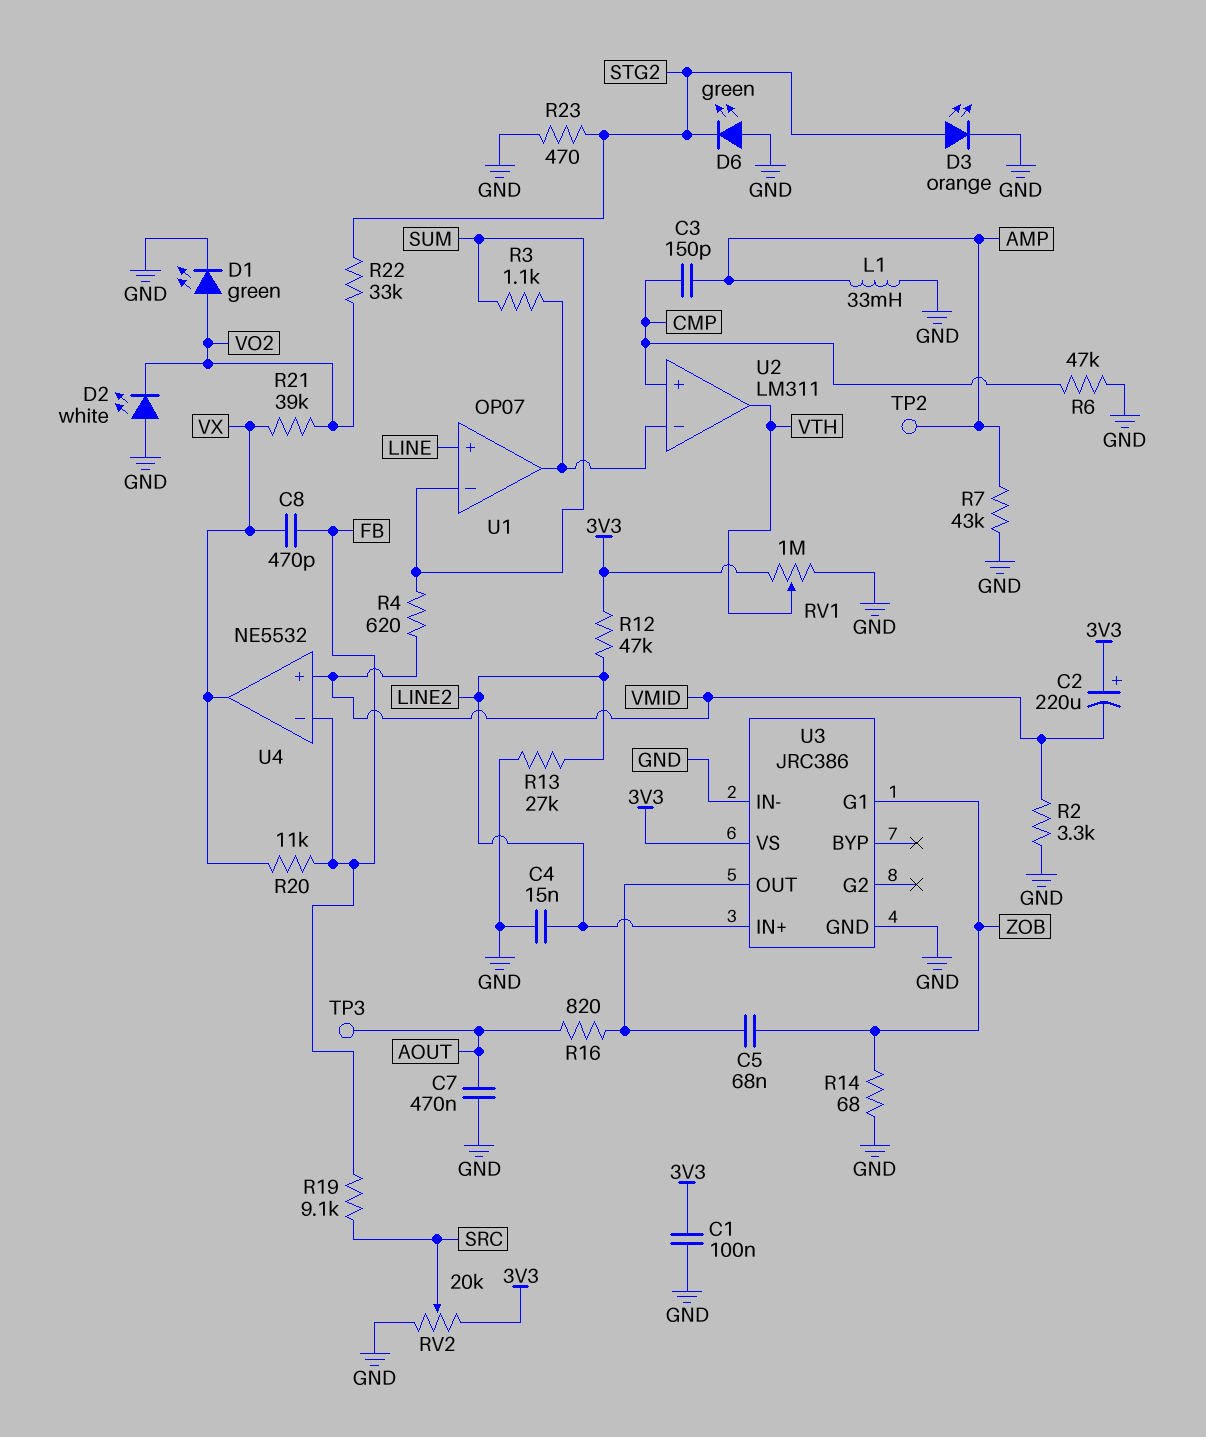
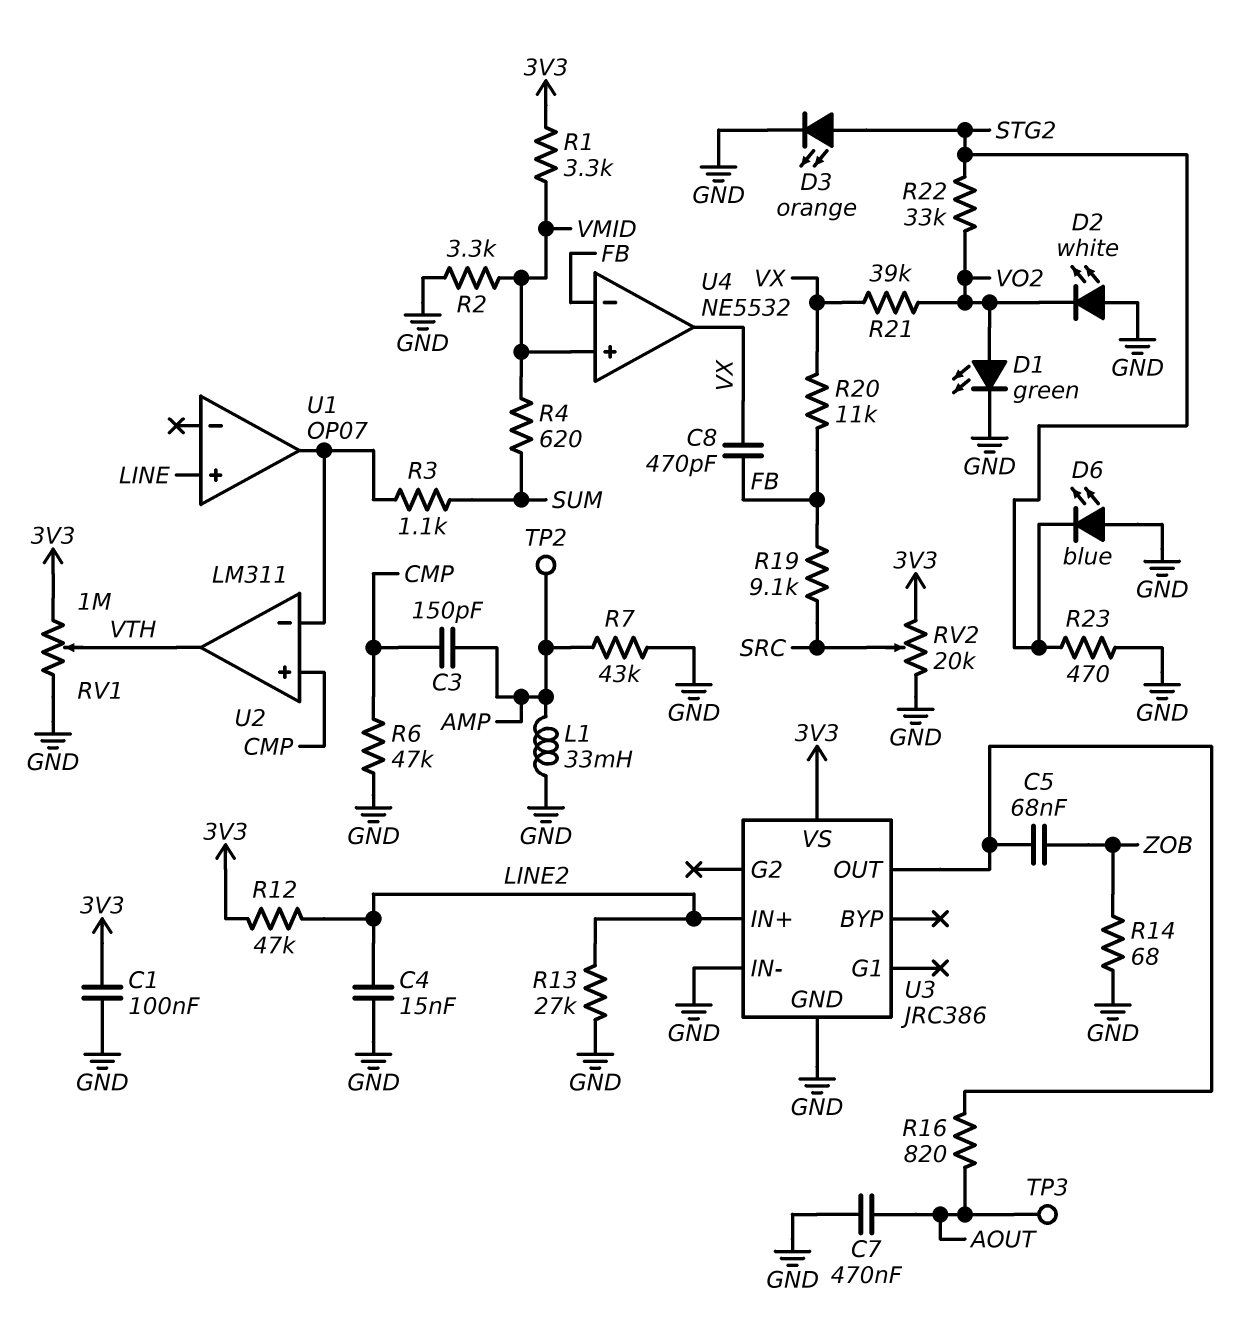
C2: 220uF (plus 3V3, minus VMID) -> none
D6: LED green (A GND, K STG2) -> LED blue (A GND, K STG2)
R1: none -> 3.3k (3V3, VMID)
U1 pin in-: SUM -> none
U3 pin G1: ZOB -> none

